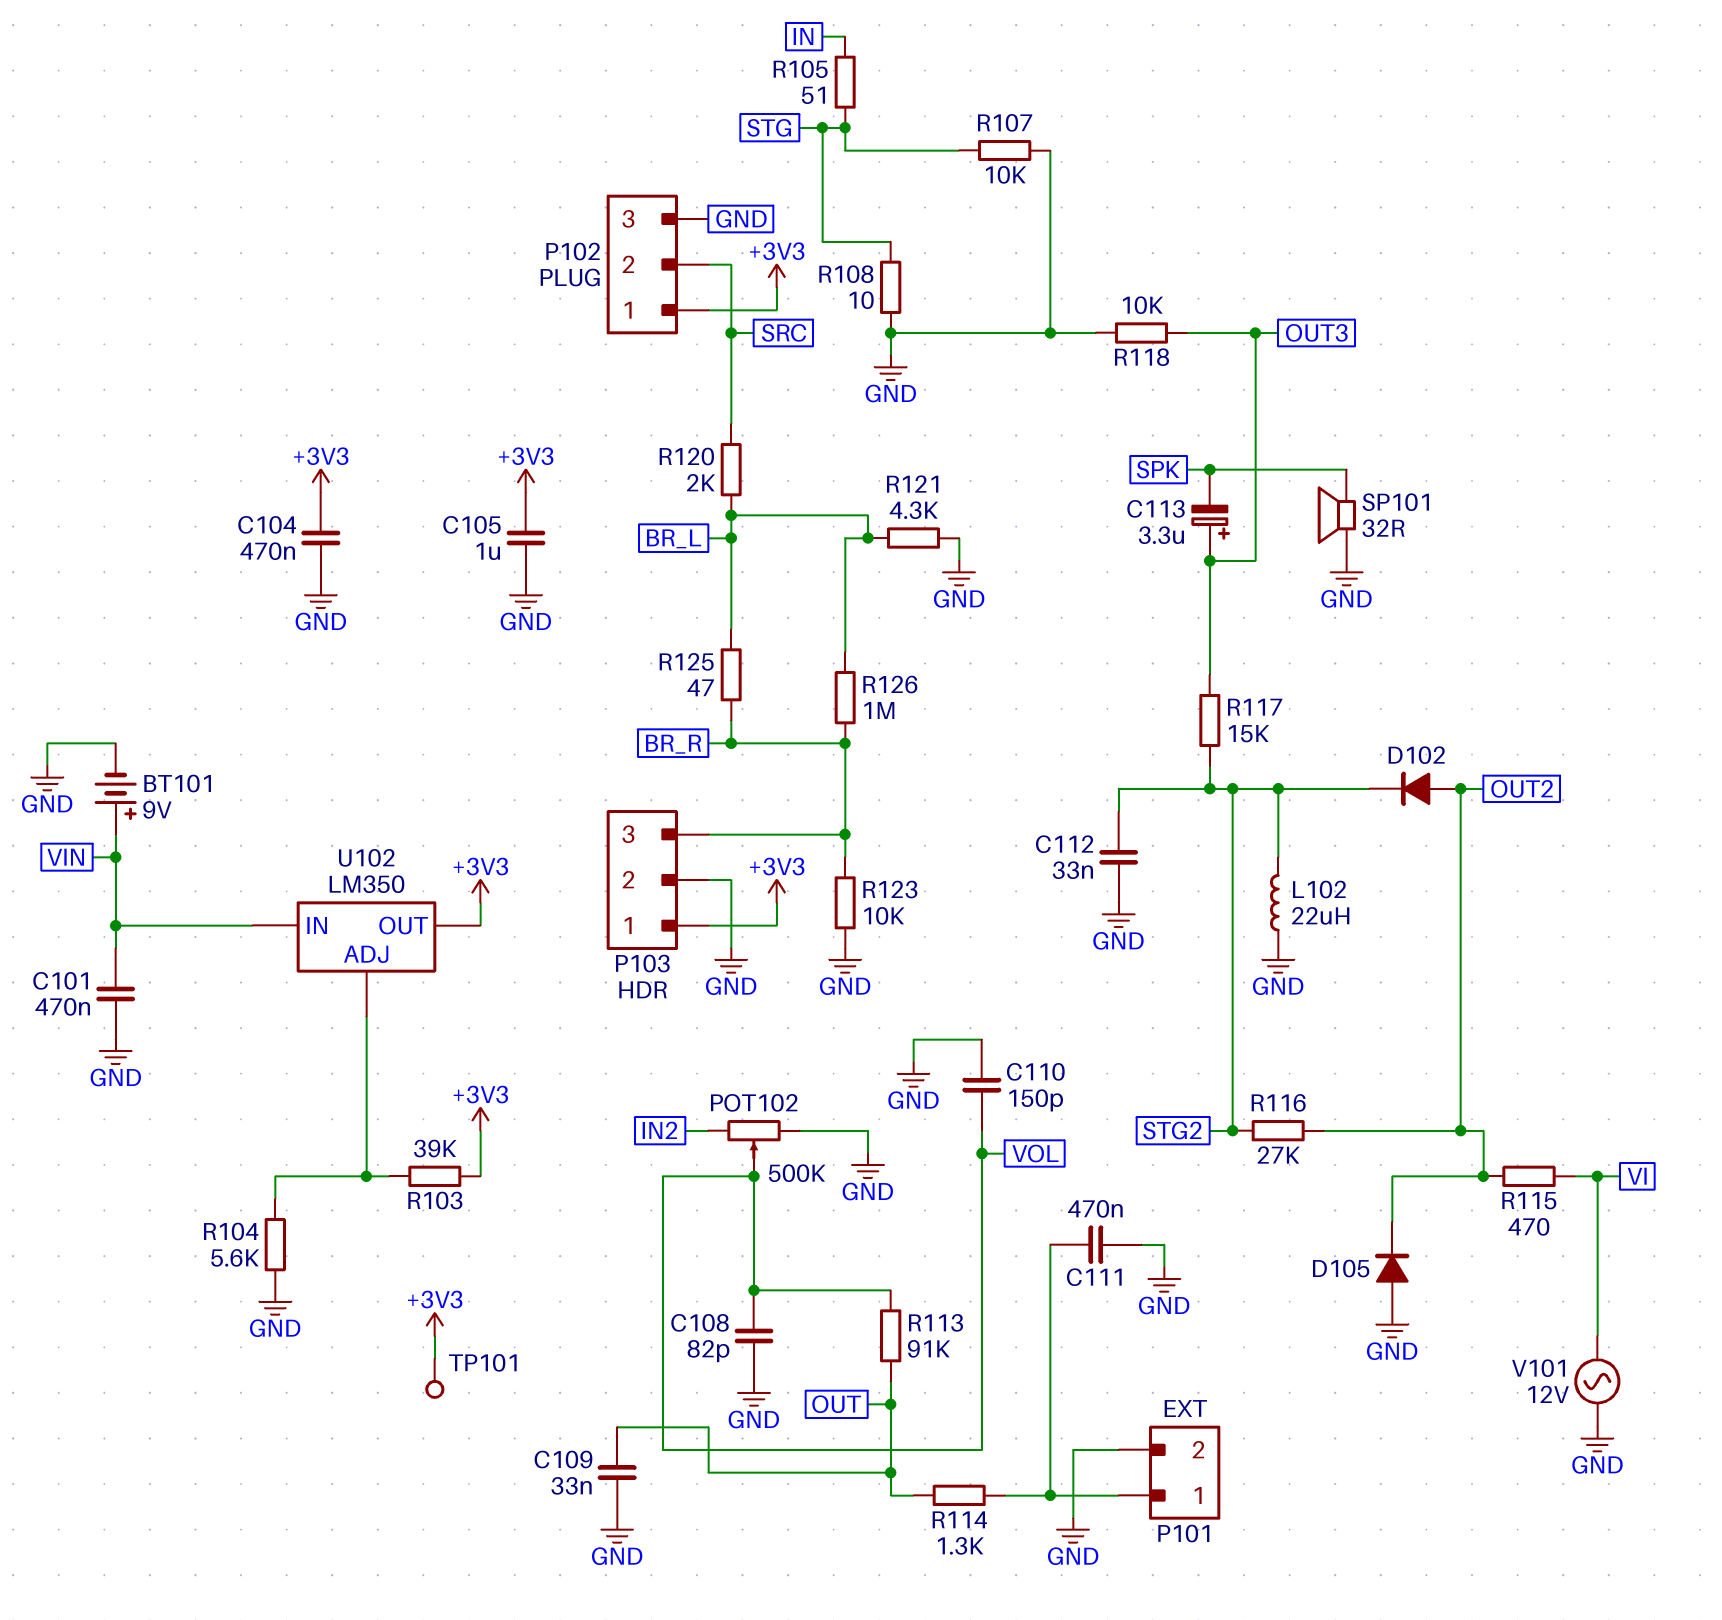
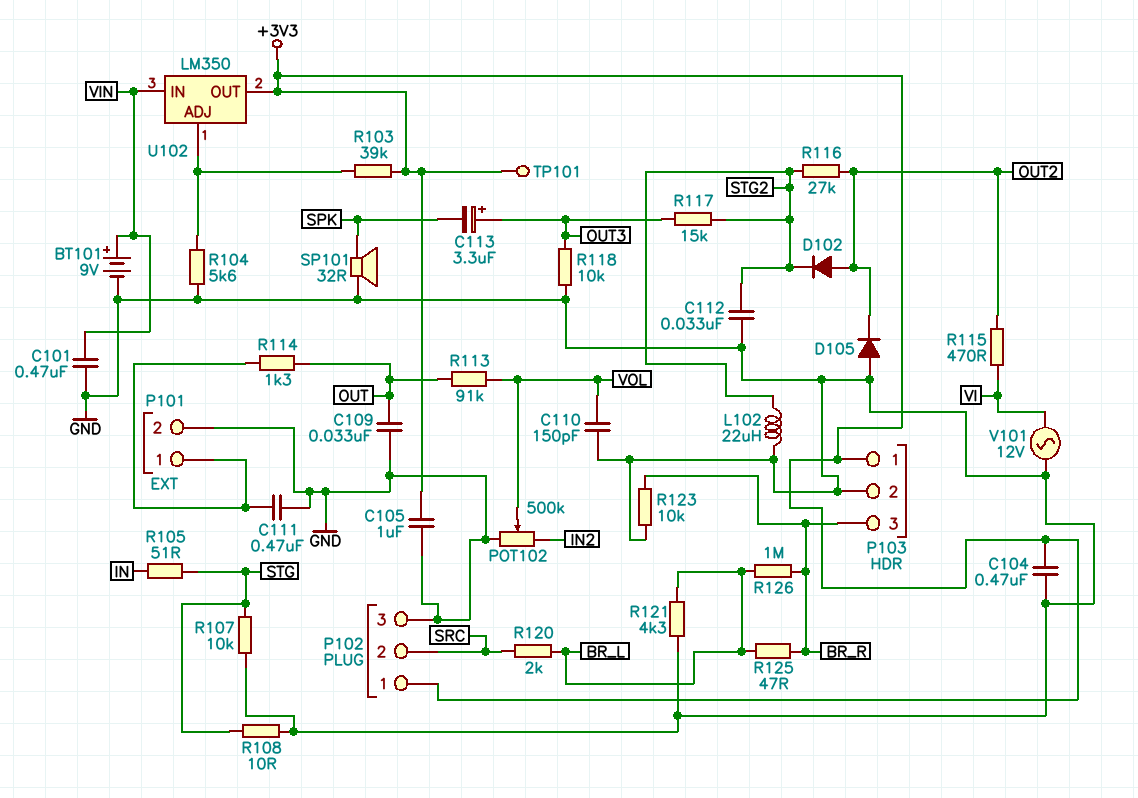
C108: 82pF (GND, VOL) -> none

